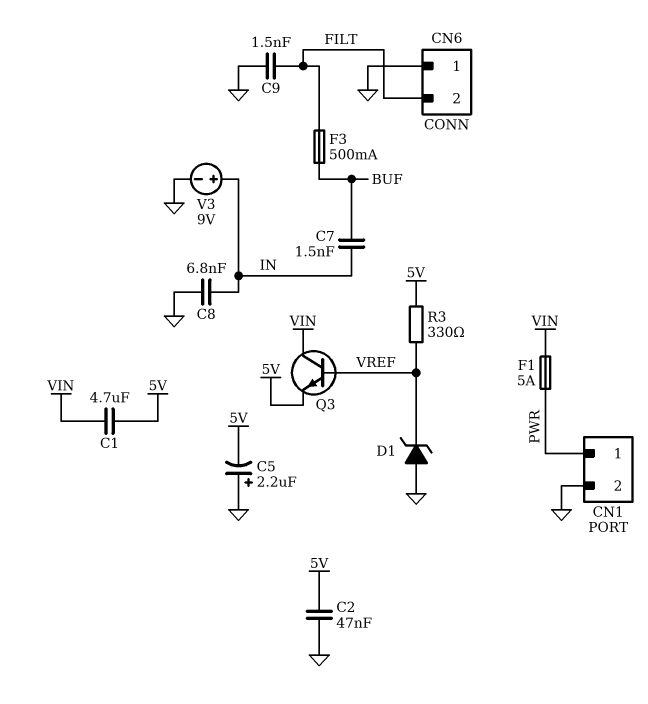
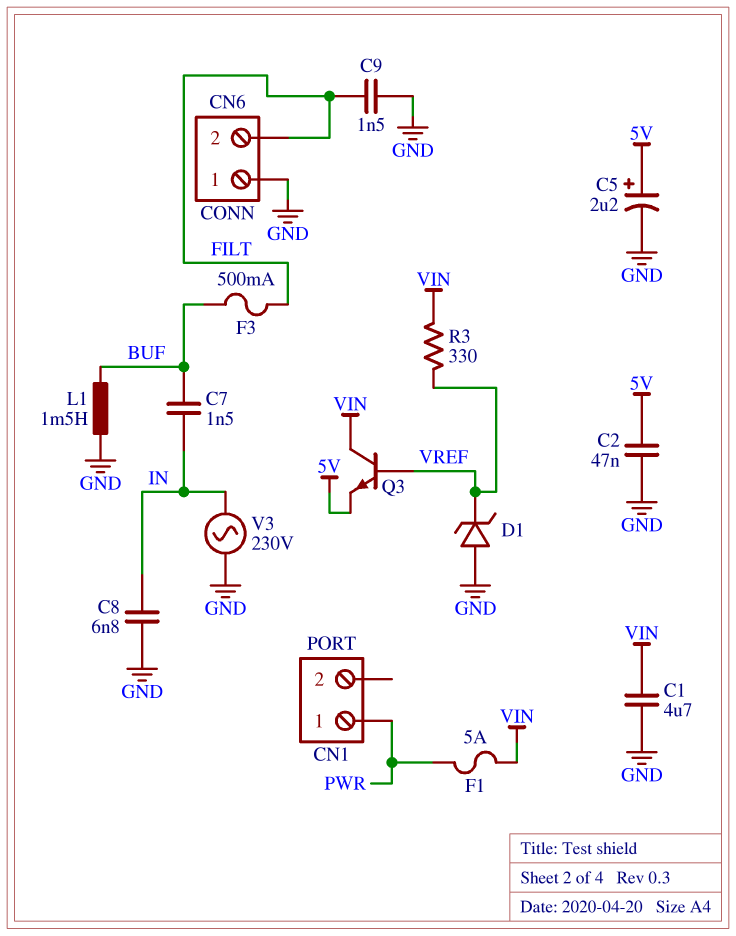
C1: 4.7uF (5V, VIN) -> 4.7uF (GND, VIN)
C5: 2.2uF (plus GND, minus 5V) -> 2.2uF (plus 5V, minus GND)
CN1 pin 2: GND -> none
L1: none -> 1.5mH (BUF, GND)
R3: 330 (5V, VREF) -> 330 (VIN, VREF)
V3: 9V (plus IN, minus GND) -> AC 230V (GND, IN)

